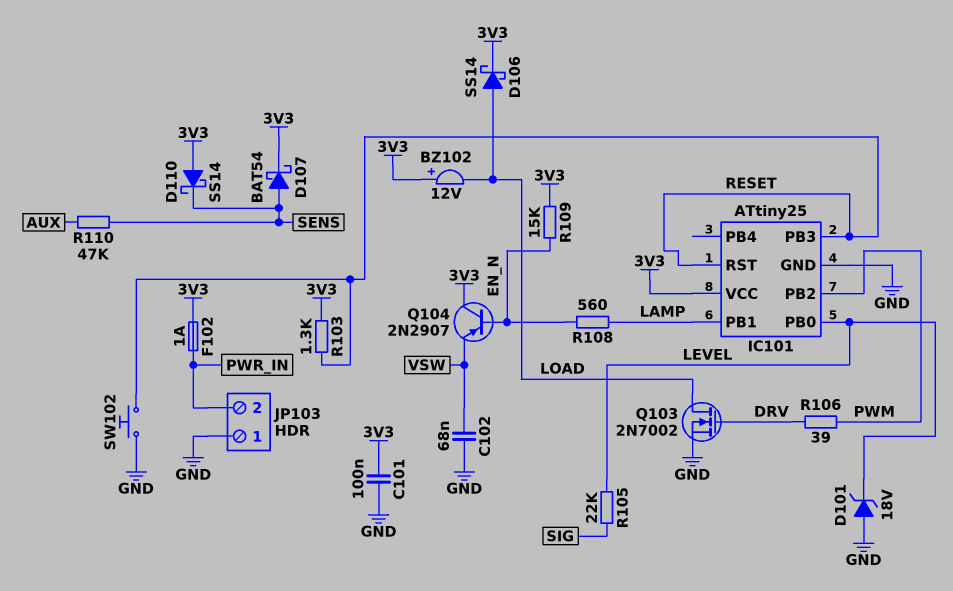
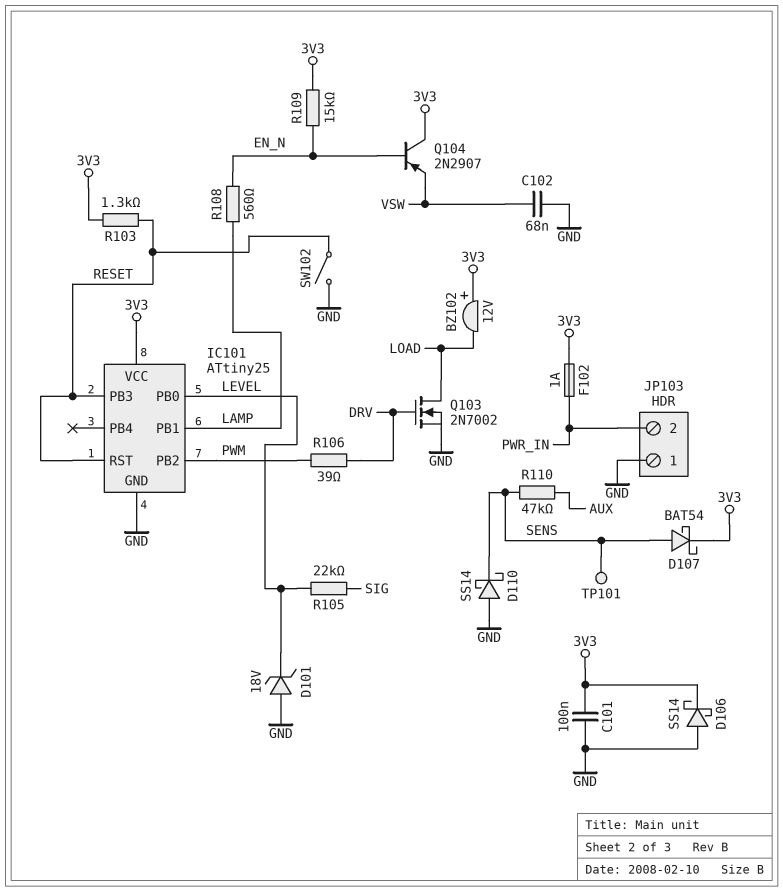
D106: schottky SS14 (A LOAD, K 3V3) -> schottky SS14 (A GND, K 3V3)
D110: schottky SS14 (A 3V3, K SENS) -> schottky SS14 (A GND, K SENS)
SW102: button (GND, RESET) -> switch (GND, RESET)
TP101: none -> test point (SENS)

